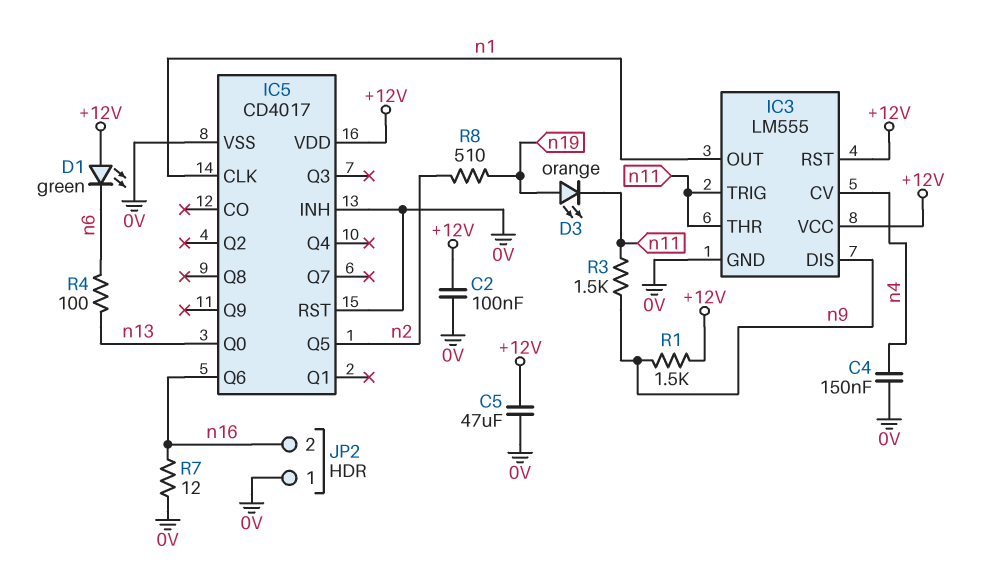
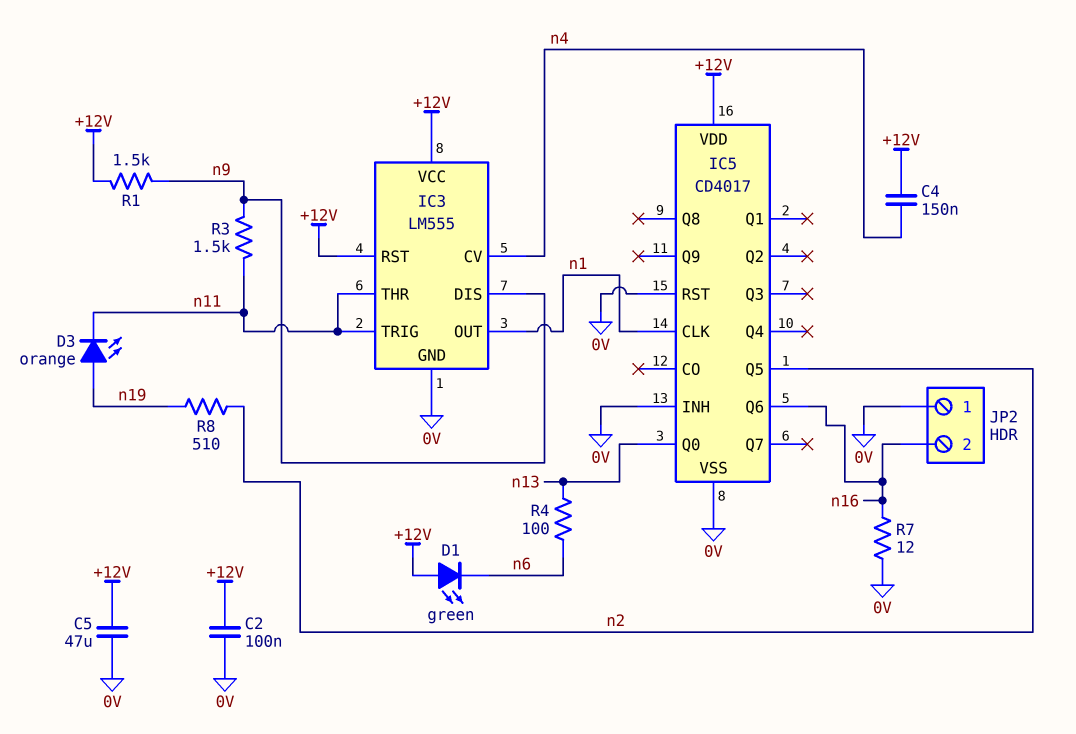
C4: 150nF (0V, n4) -> 150nF (+12V, n4)

